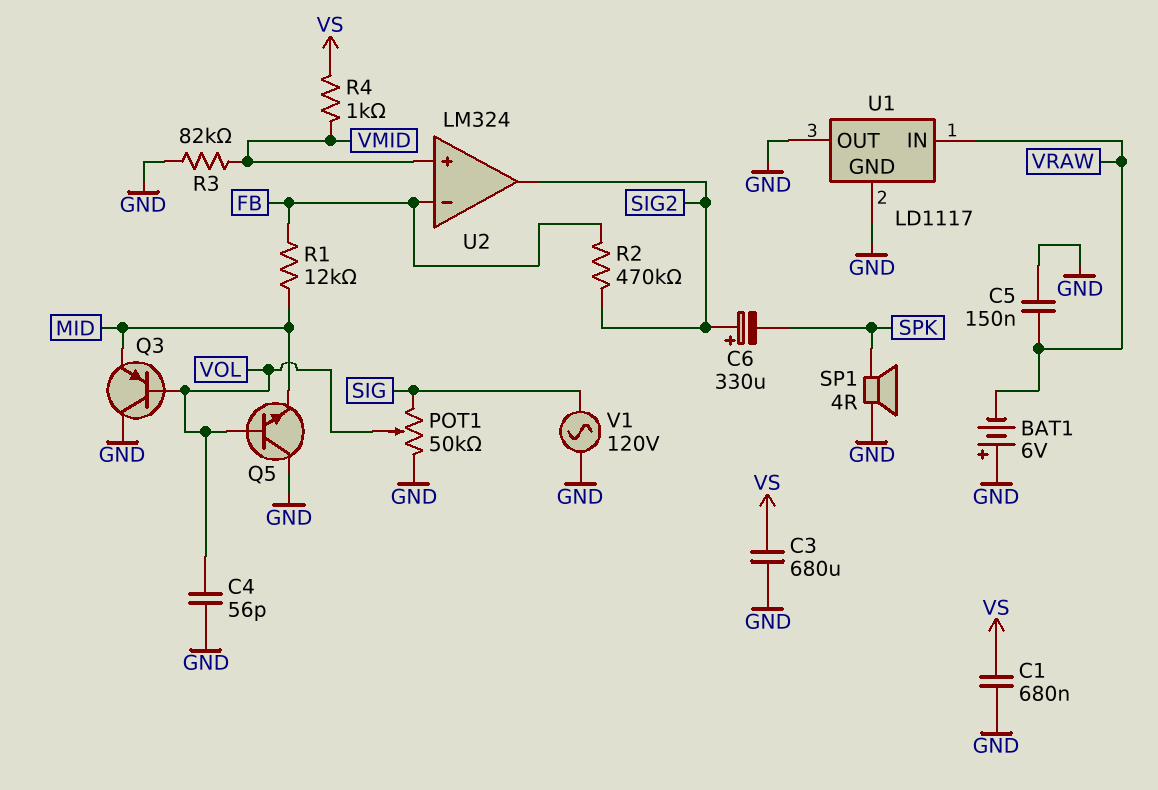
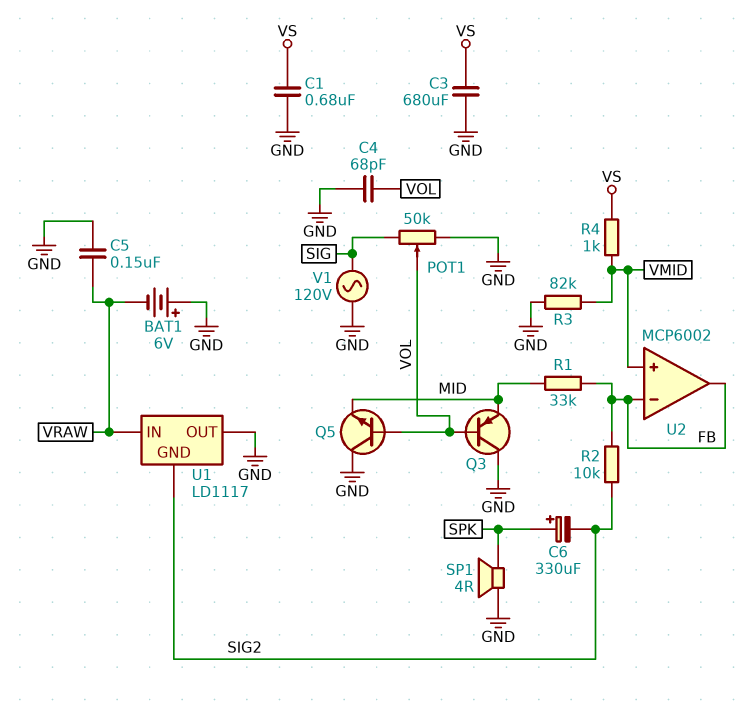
C4: 56pF (GND, VOL) -> 68pF (GND, VOL)
C6: 330uF (plus SIG2, minus SPK) -> 330uF (plus SPK, minus SIG2)
R1: 12k (FB, MID) -> 33k (FB, MID)
R2: 470k (FB, SIG2) -> 10k (FB, SIG2)
U1 pin GND: GND -> SIG2
U2: LM324 -> MCP6002
U2 pin out: SIG2 -> FB

